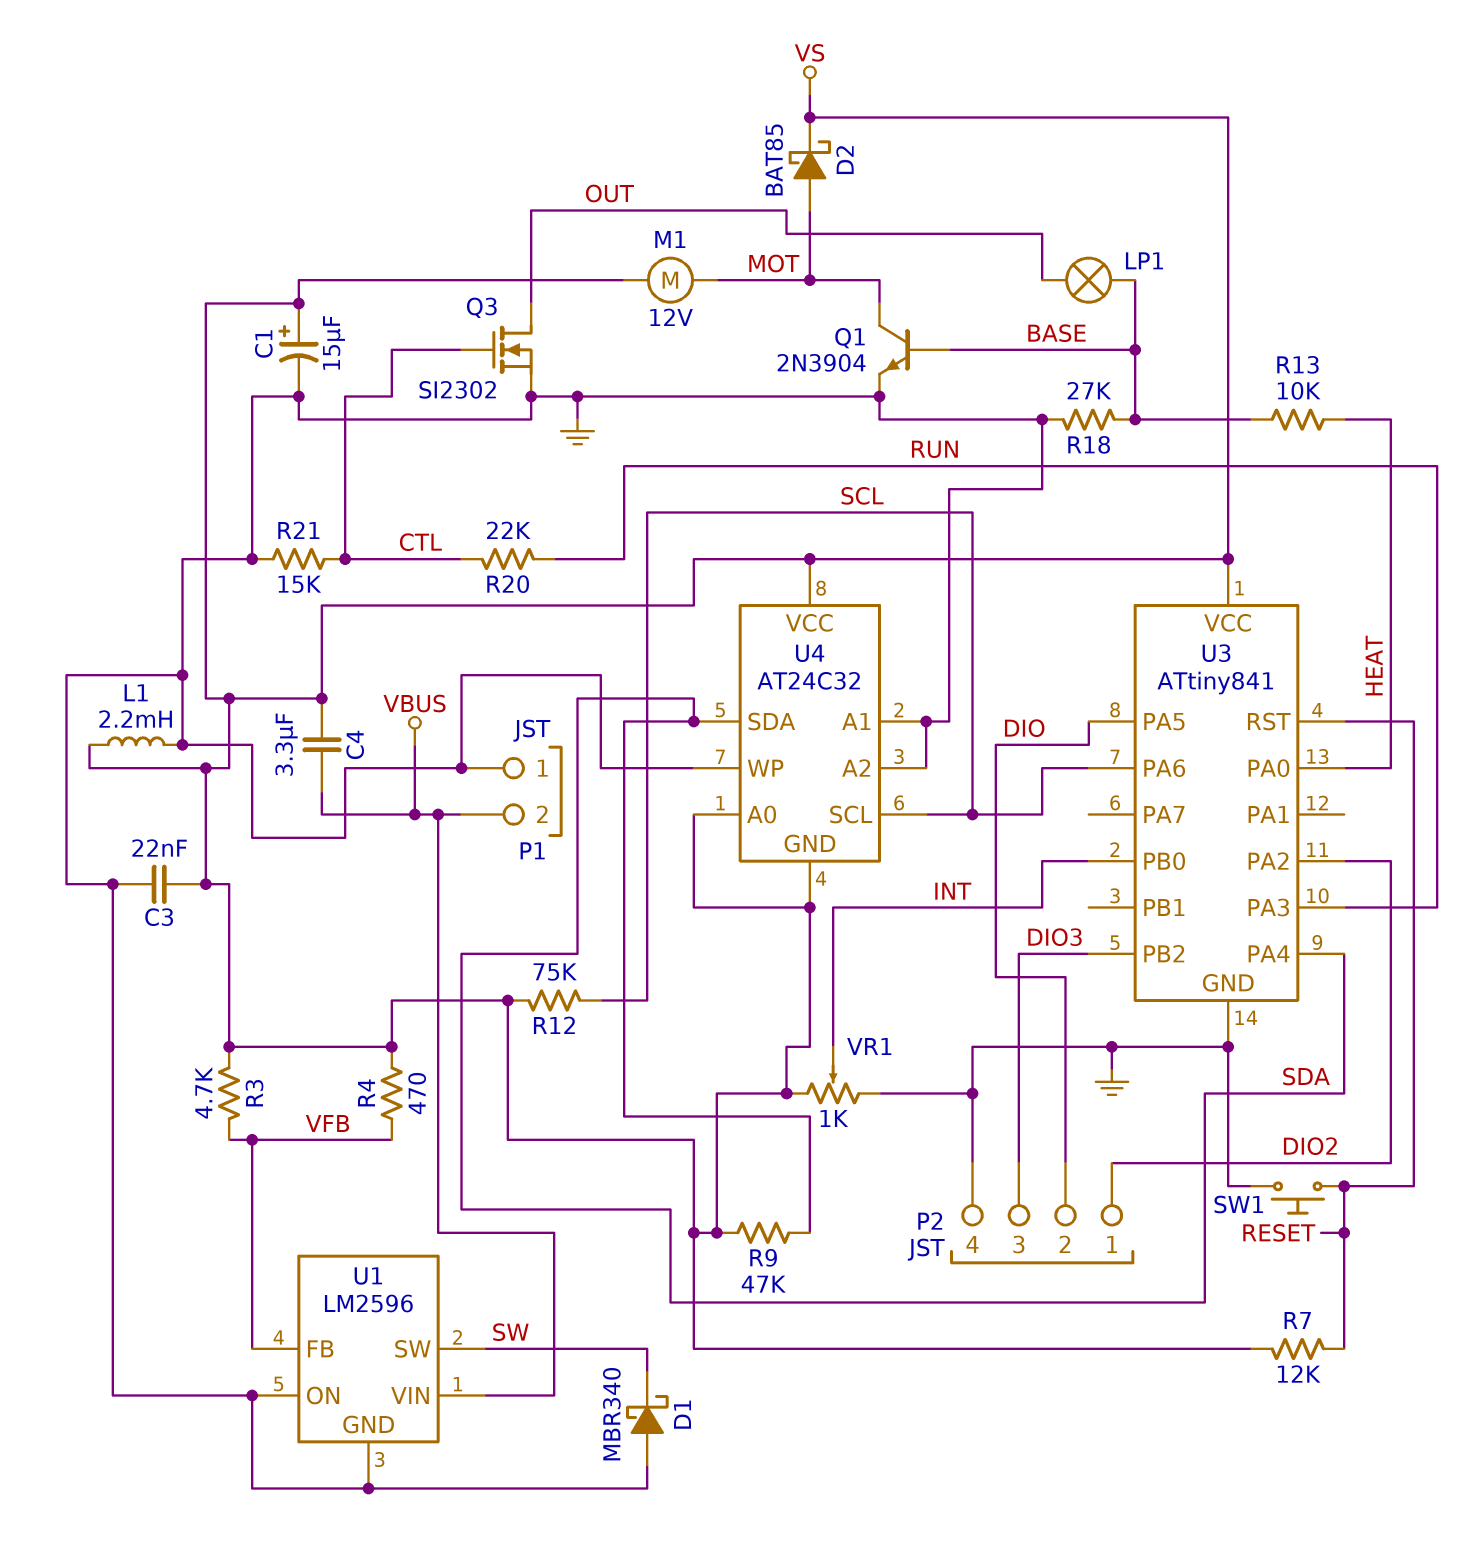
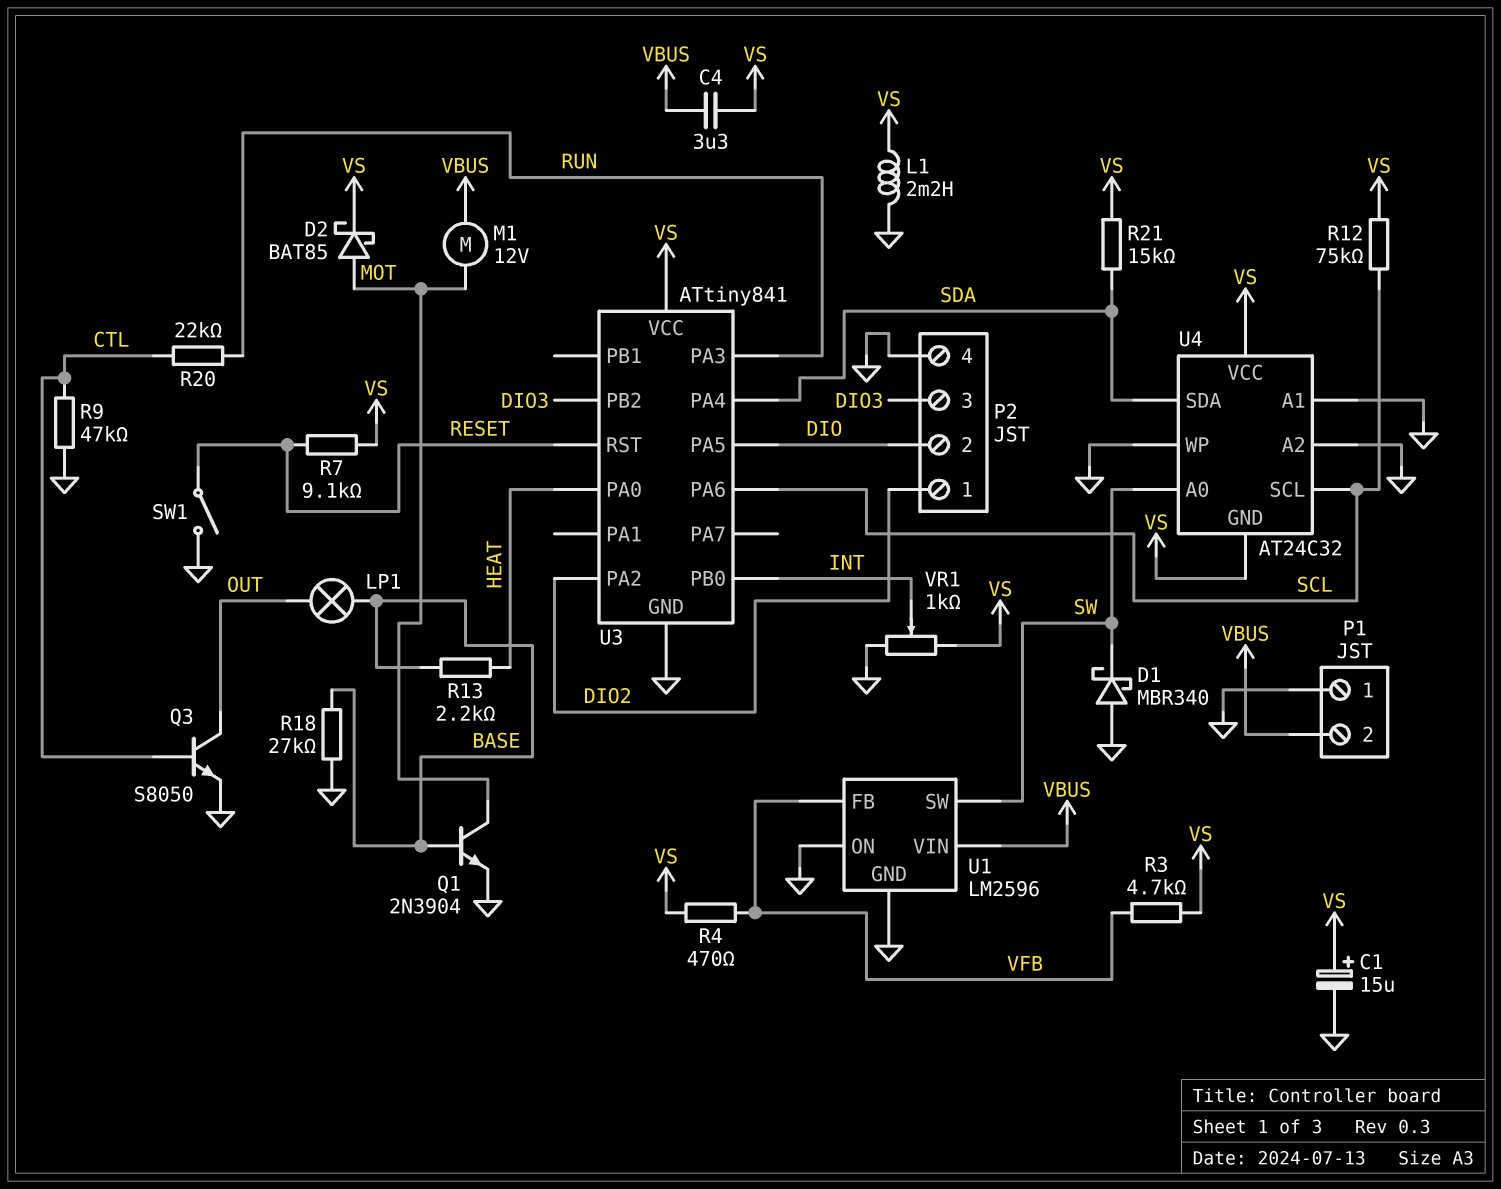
C3: 22nF (GND, VS) -> none
M1: motor 12V (MOT, VS) -> motor 12V (MOT, VBUS)
Q3: NMOS SI2302 (G CTL, D OUT, S GND) -> NPN S8050 (B CTL, C OUT, E GND)
R7: 12k (RESET, VS) -> 9.1k (RESET, VS)
R9: 47k (SDA, VS) -> 47k (CTL, GND)
R13: 10k (BASE, HEAT) -> 2.2k (BASE, HEAT)
R21: 15k (CTL, GND) -> 15k (SDA, VS)
SW1: button (GND, RESET) -> switch (GND, RESET)
U4 pin A0: VS -> SW

